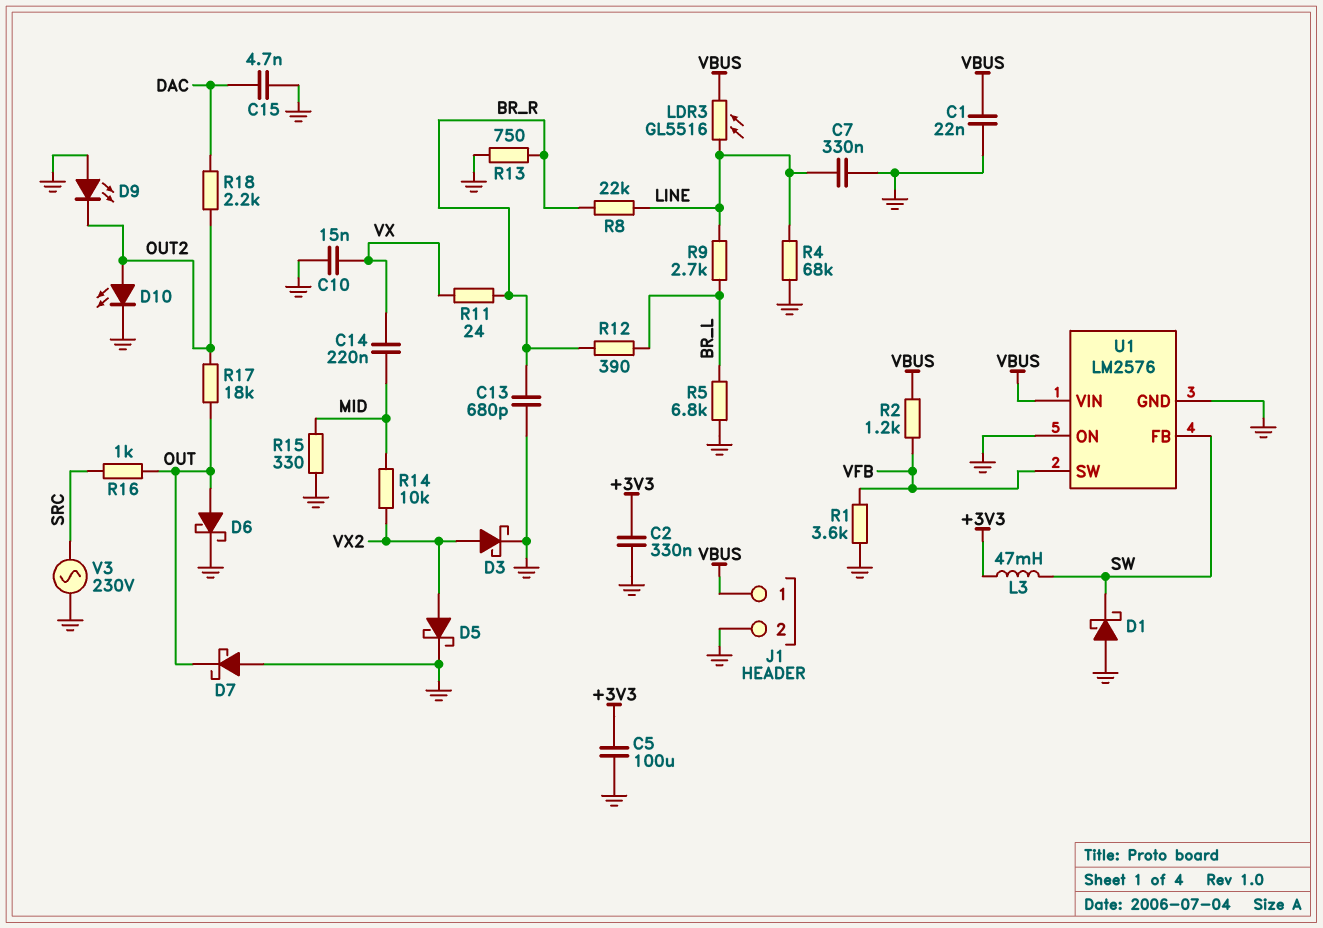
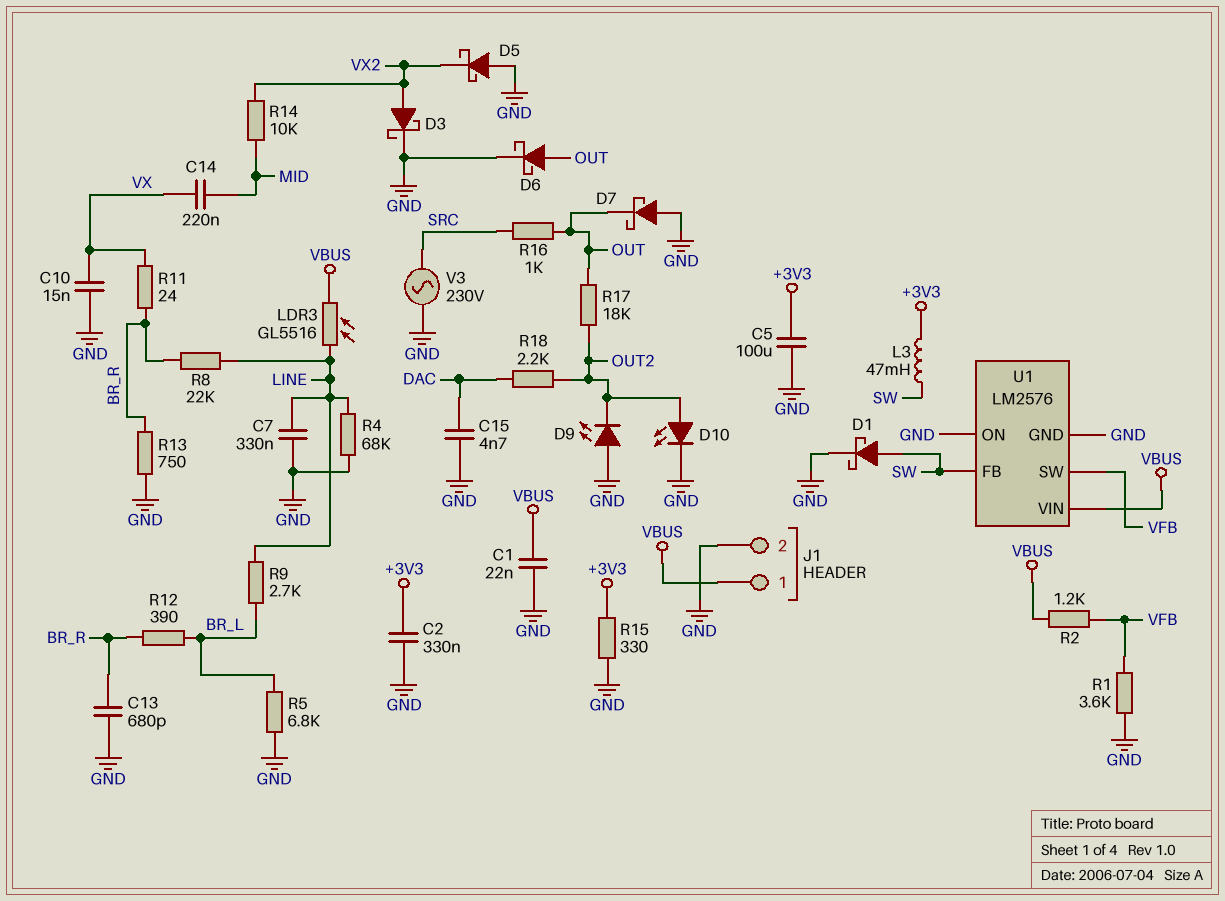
D1: schottky (A GND, K SW) -> schottky (A SW, K GND)
D5: schottky (A VX2, K GND) -> schottky (A GND, K VX2)
R15: 330 (GND, MID) -> 330 (+3V3, GND)

